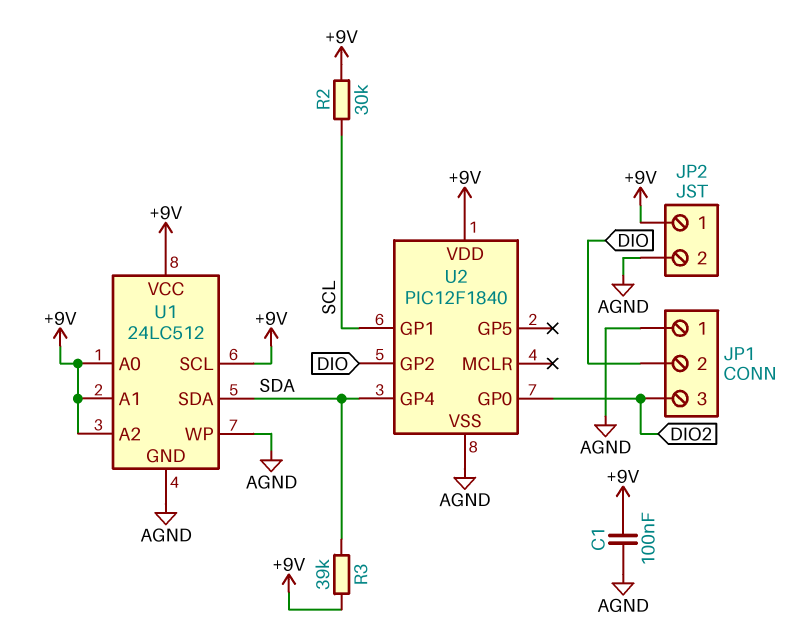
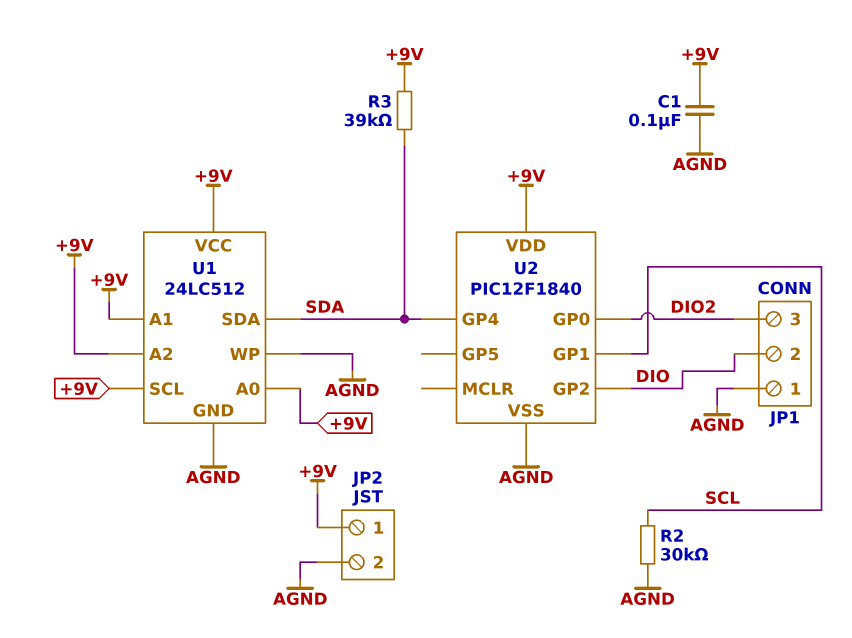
R2: 30k (+9V, SCL) -> 30k (AGND, SCL)

